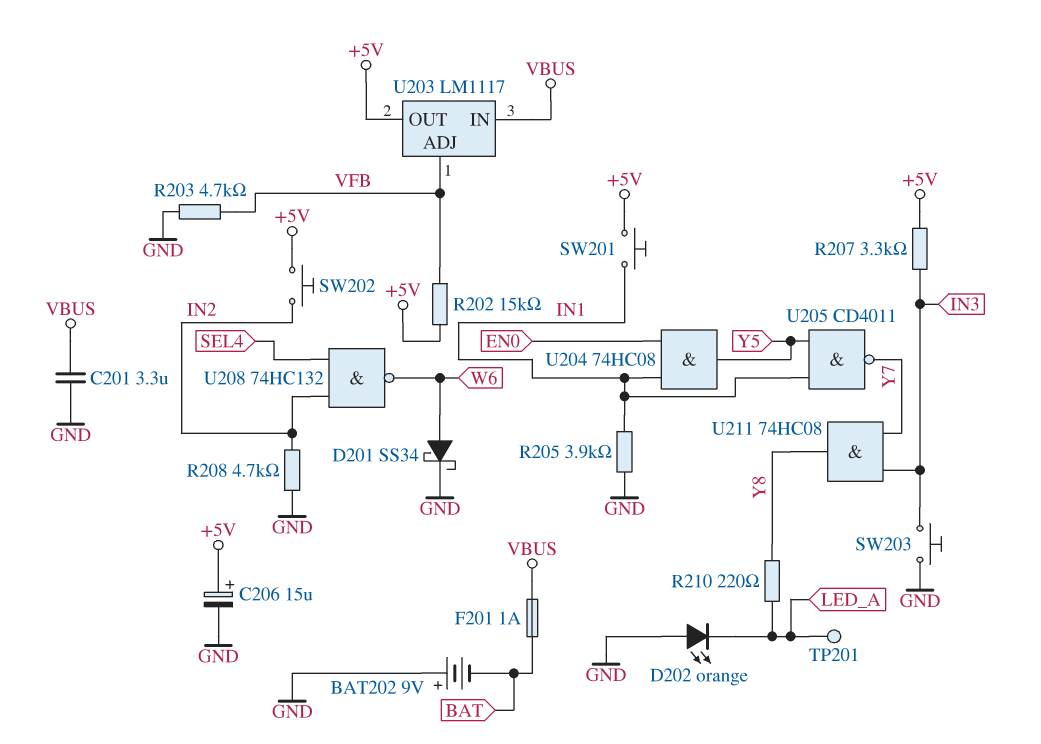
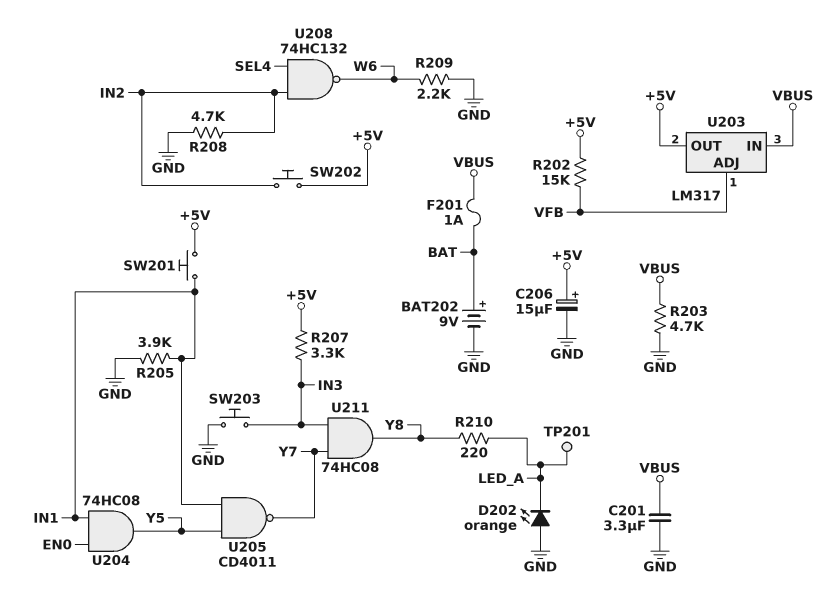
BAT202: 9V (plus GND, minus BAT) -> 9V (plus BAT, minus GND)
D201: schottky SS34 (A W6, K GND) -> none
R203: 4.7k (GND, VFB) -> 4.7k (GND, VBUS)
R209: none -> 2.2k (GND, W6)
U203: LM1117 -> LM317

